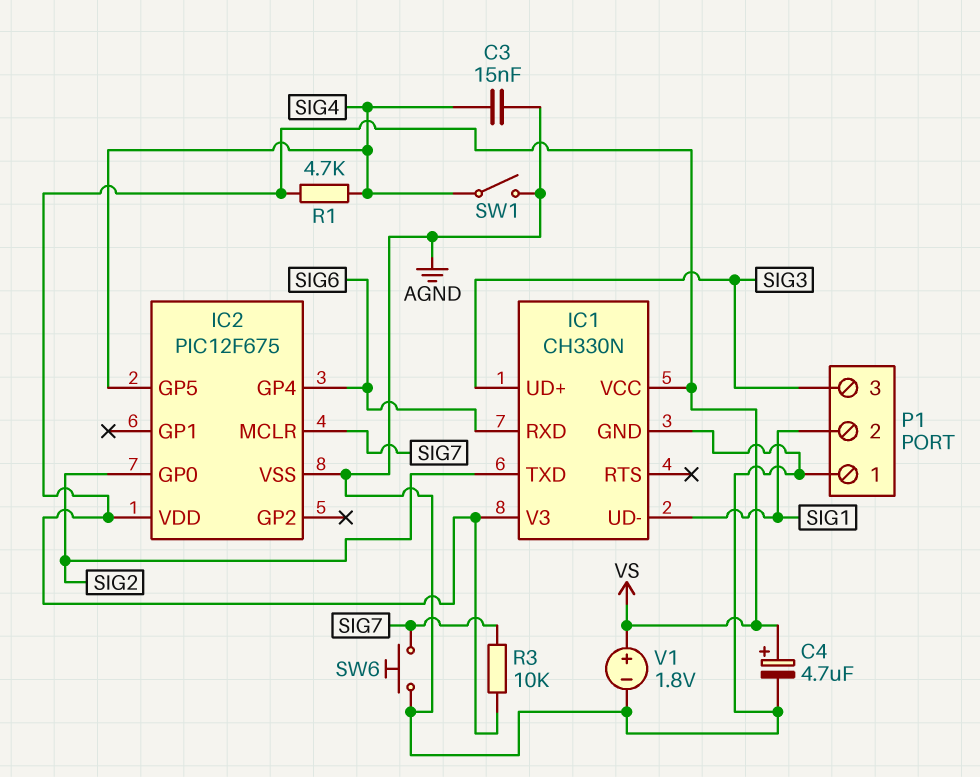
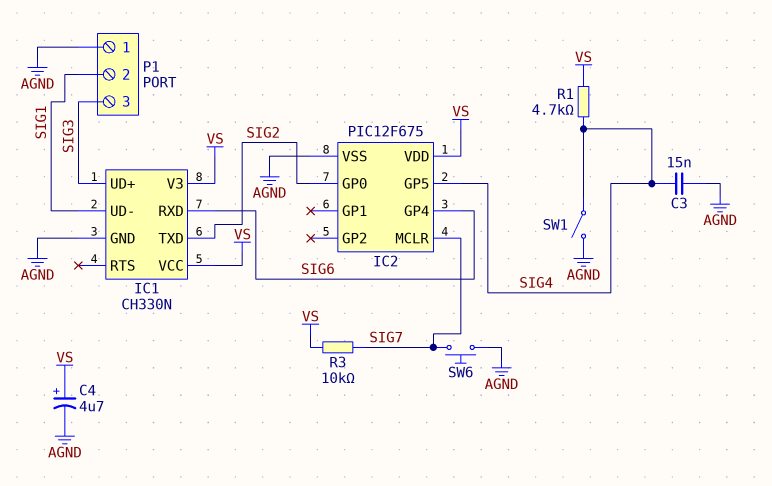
V1: 1.8V (plus VS, minus AGND) -> none

